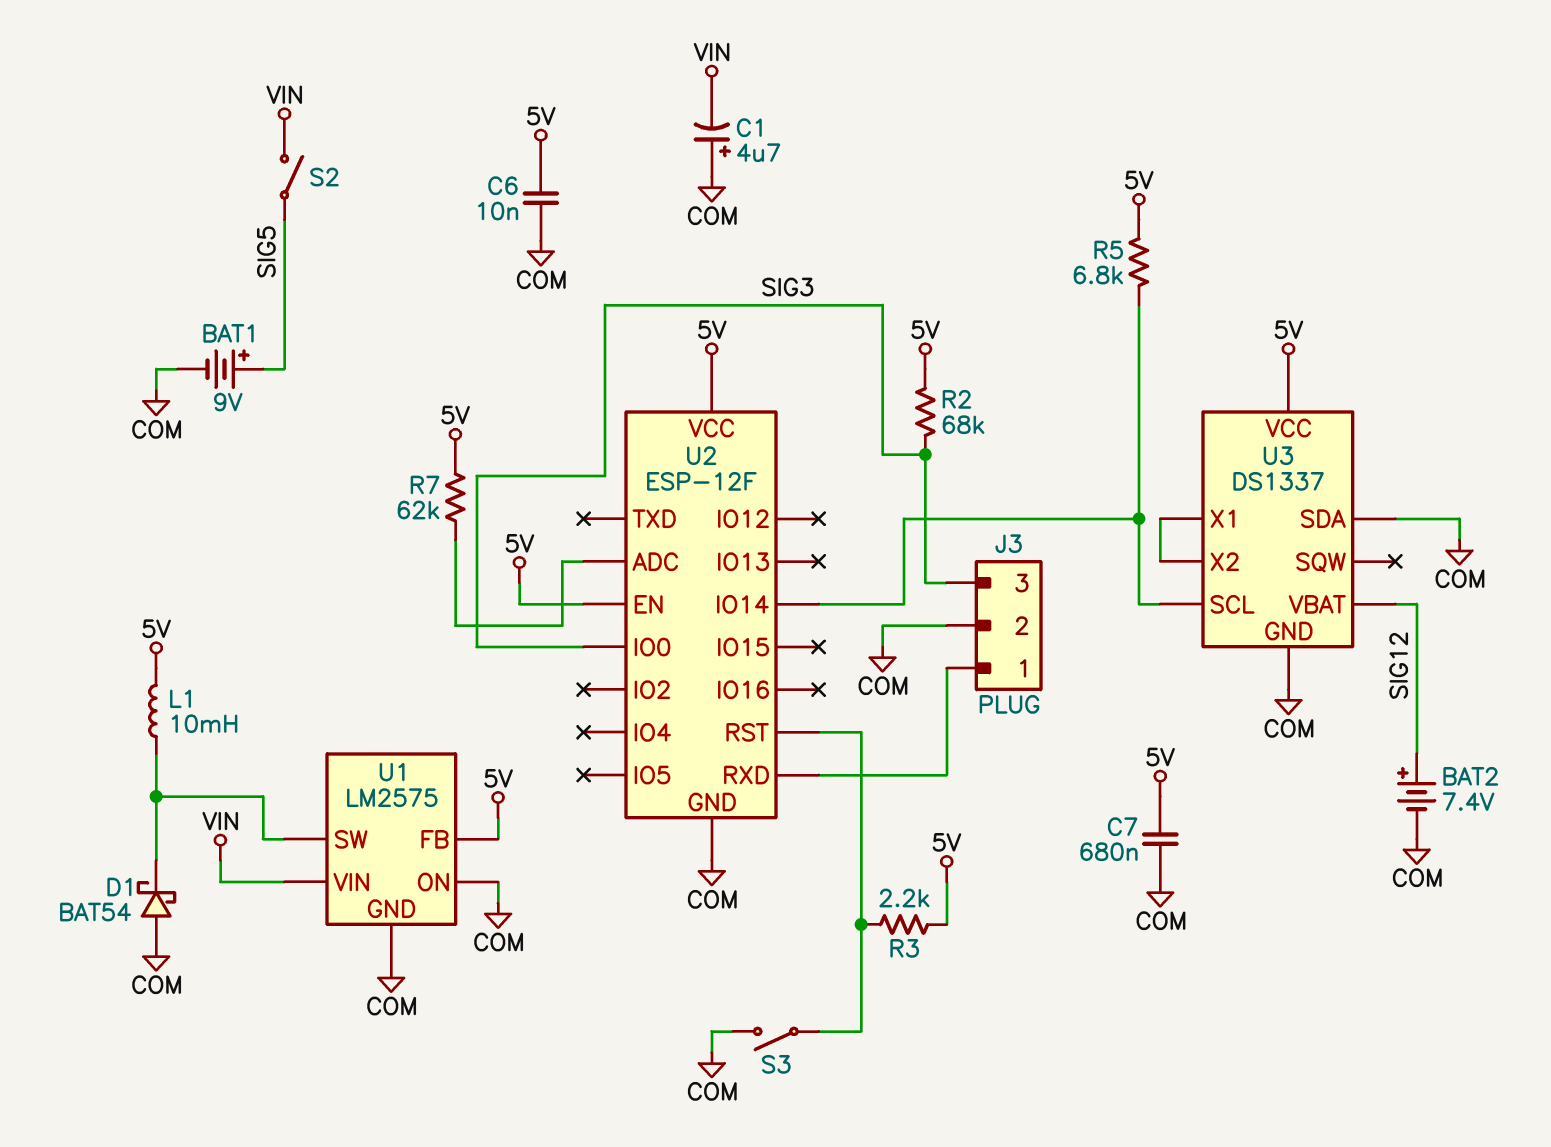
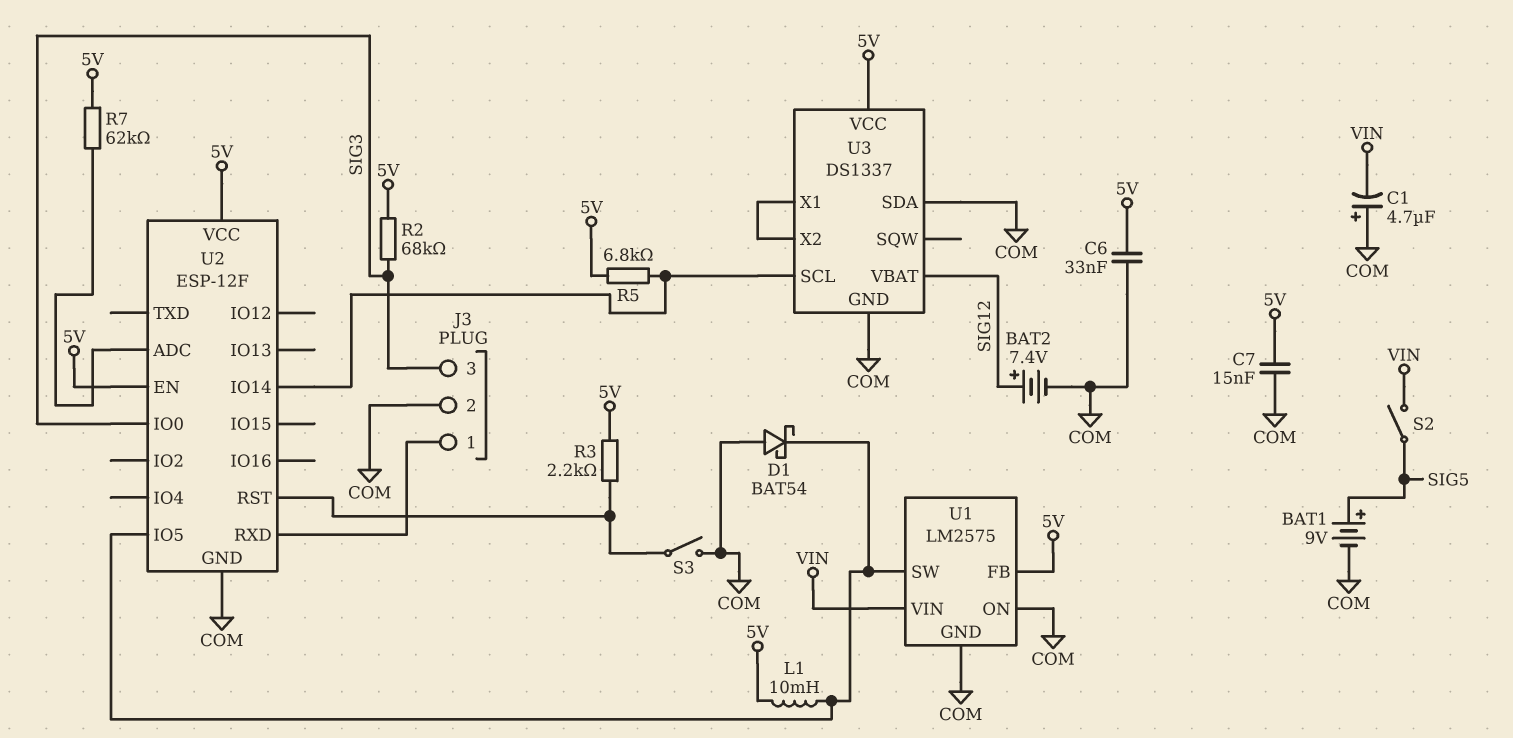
C6: 10nF (5V, COM) -> 33nF (5V, COM)
C7: 680nF (5V, COM) -> 15nF (5V, COM)
U2 pin IO5: none -> U1/SW

